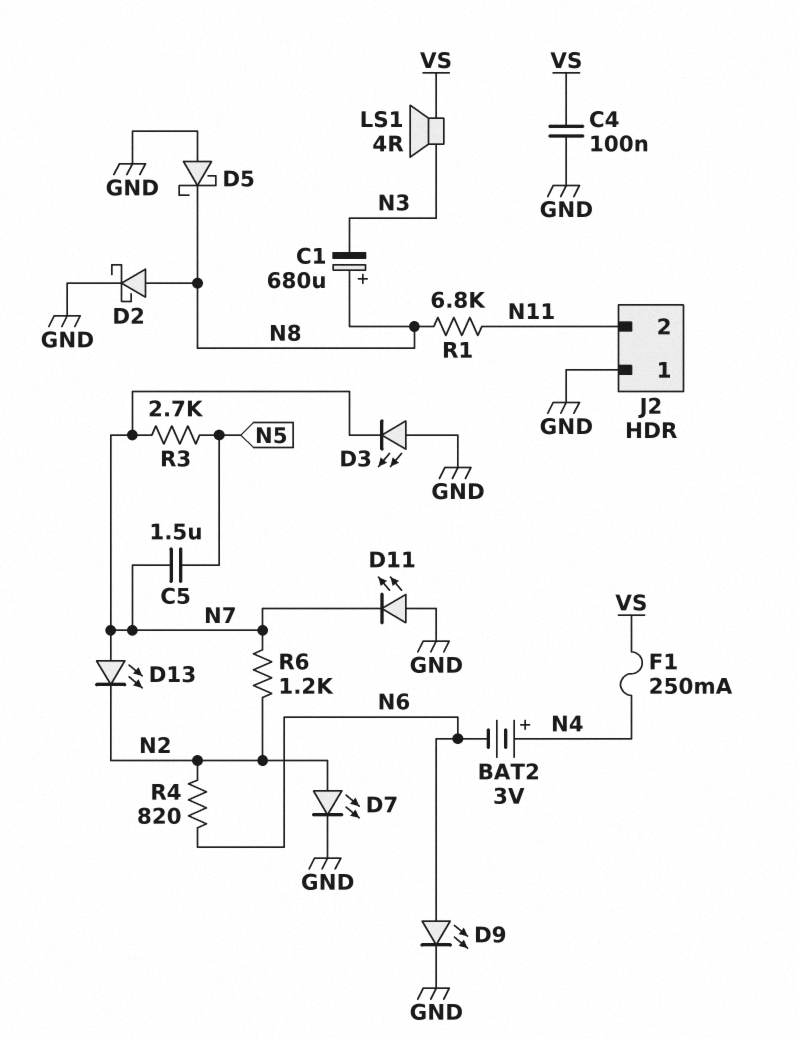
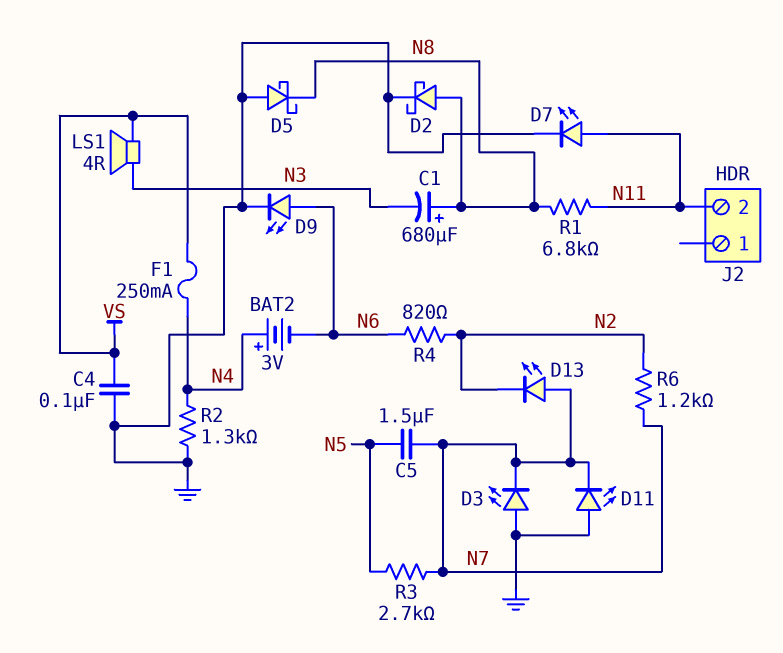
D7: LED (A N2, K GND) -> LED (A N11, K GND)
J2 pin 1: GND -> none
R2: none -> 1.3k (GND, N4)

